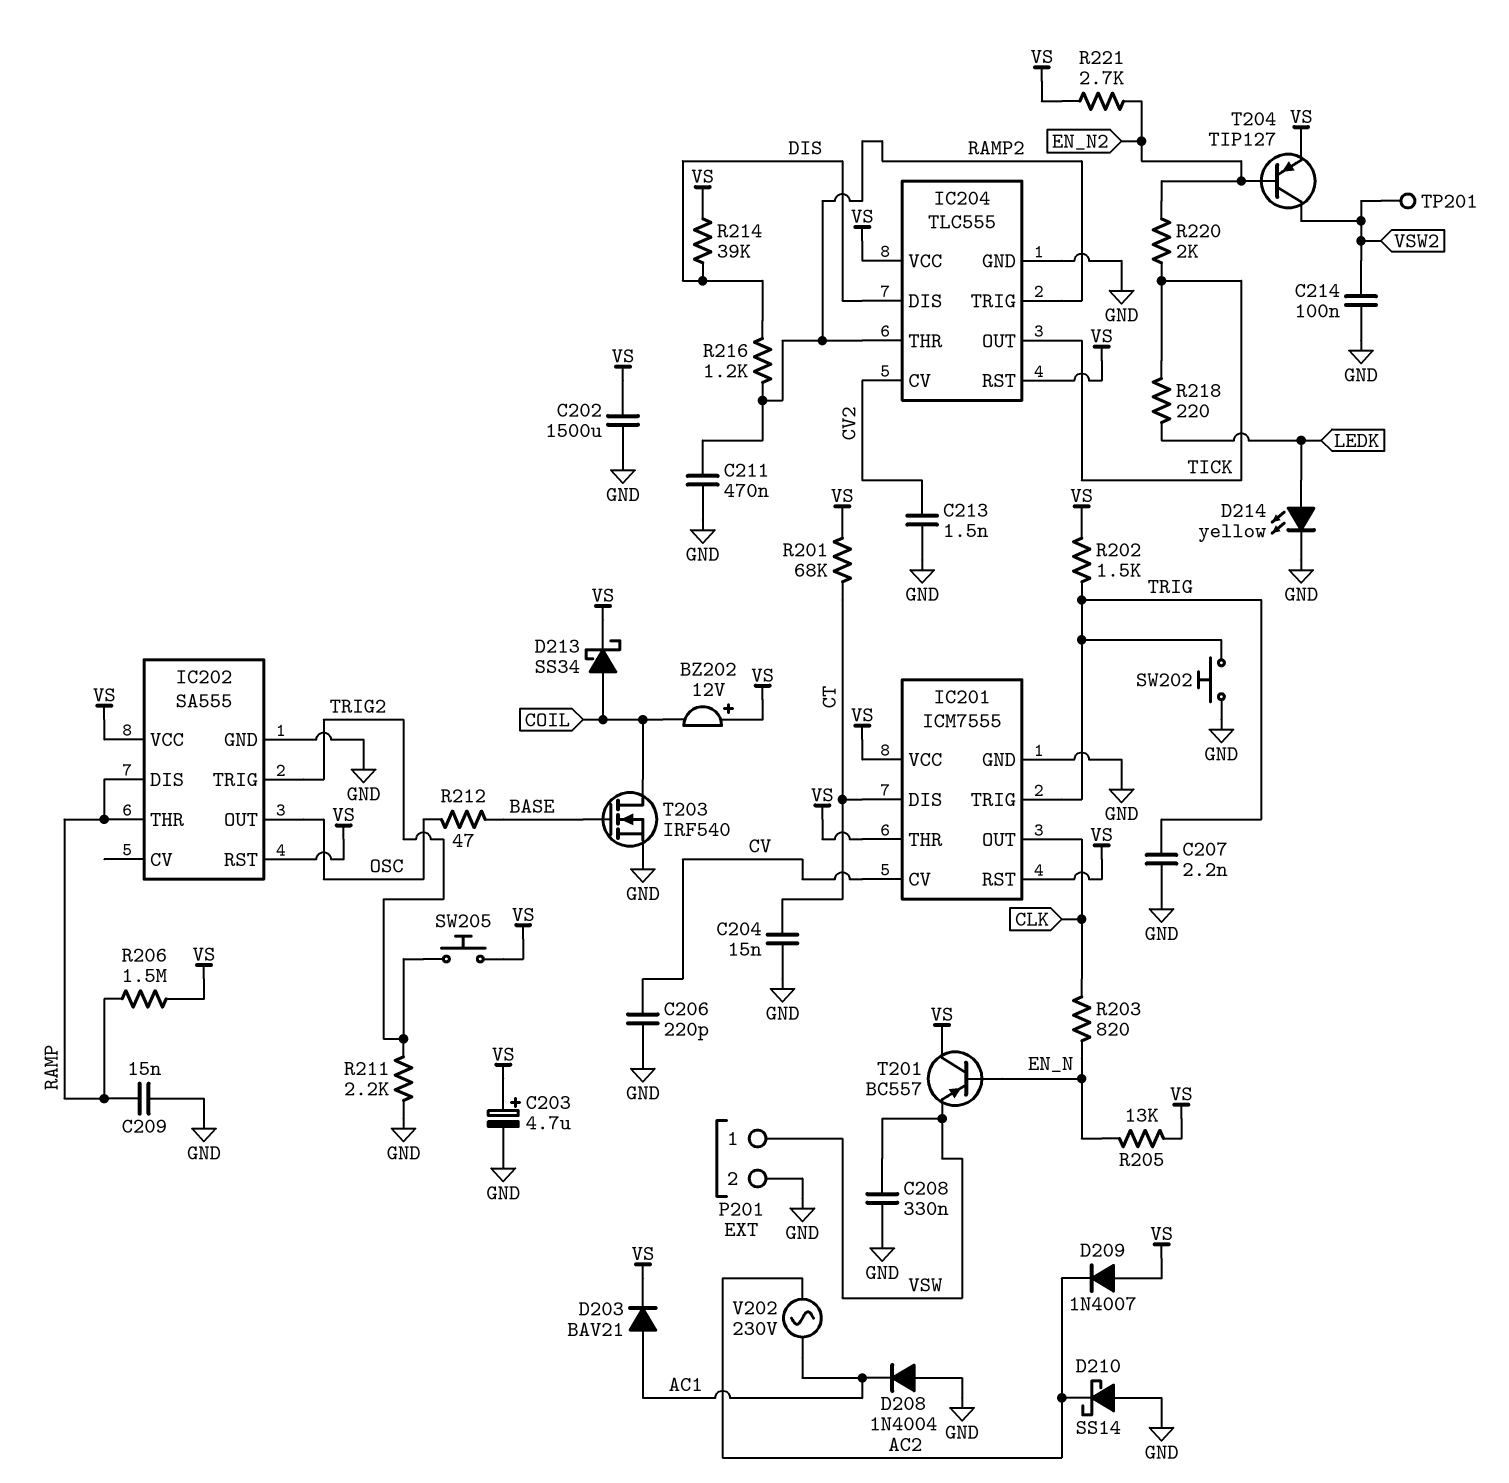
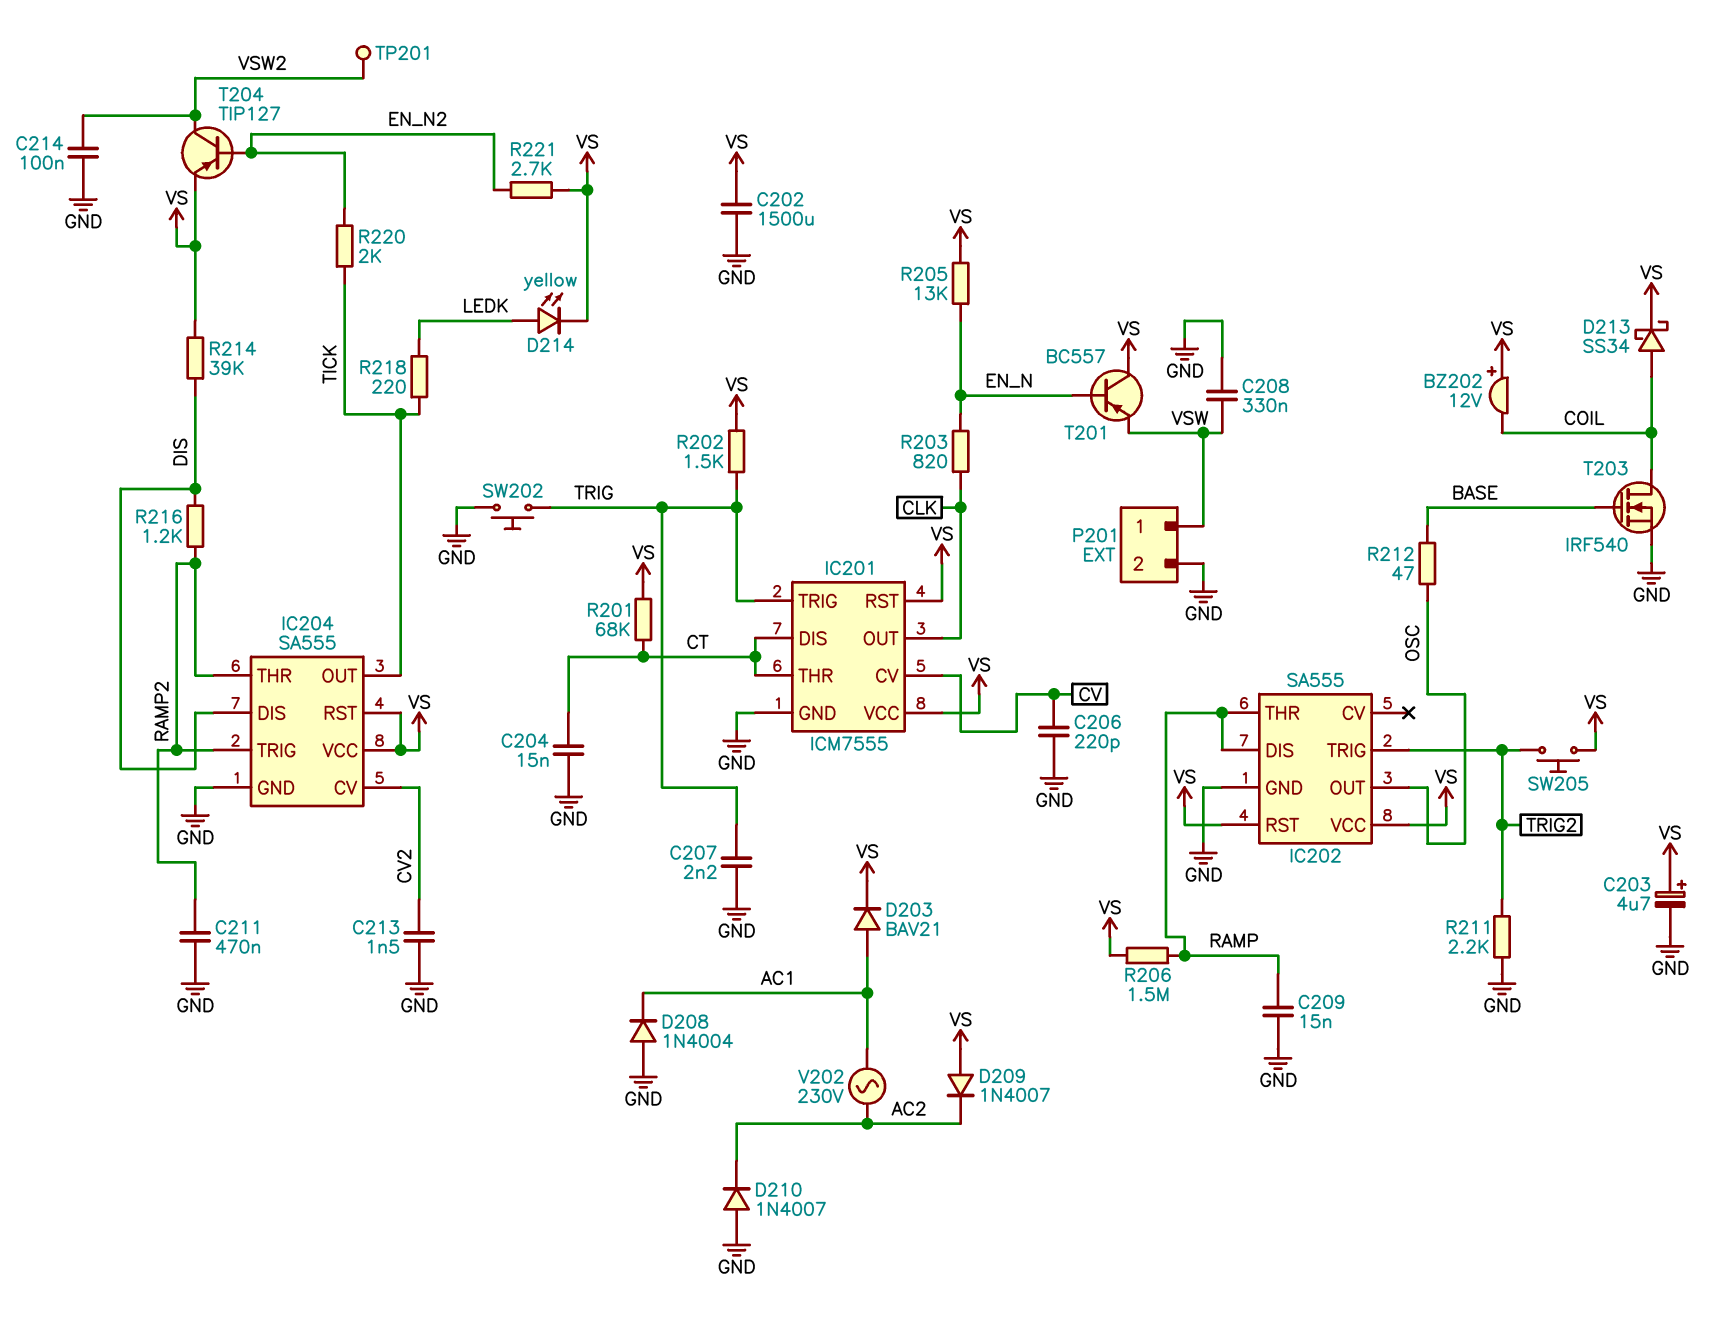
D210: schottky SS14 (A GND, K AC2) -> diode 1N4007 (A GND, K AC2)
D214: LED yellow (A LEDK, K GND) -> LED yellow (A LEDK, K VS)
IC201 pin THR: VS -> CT
IC204: TLC555 -> SA555

